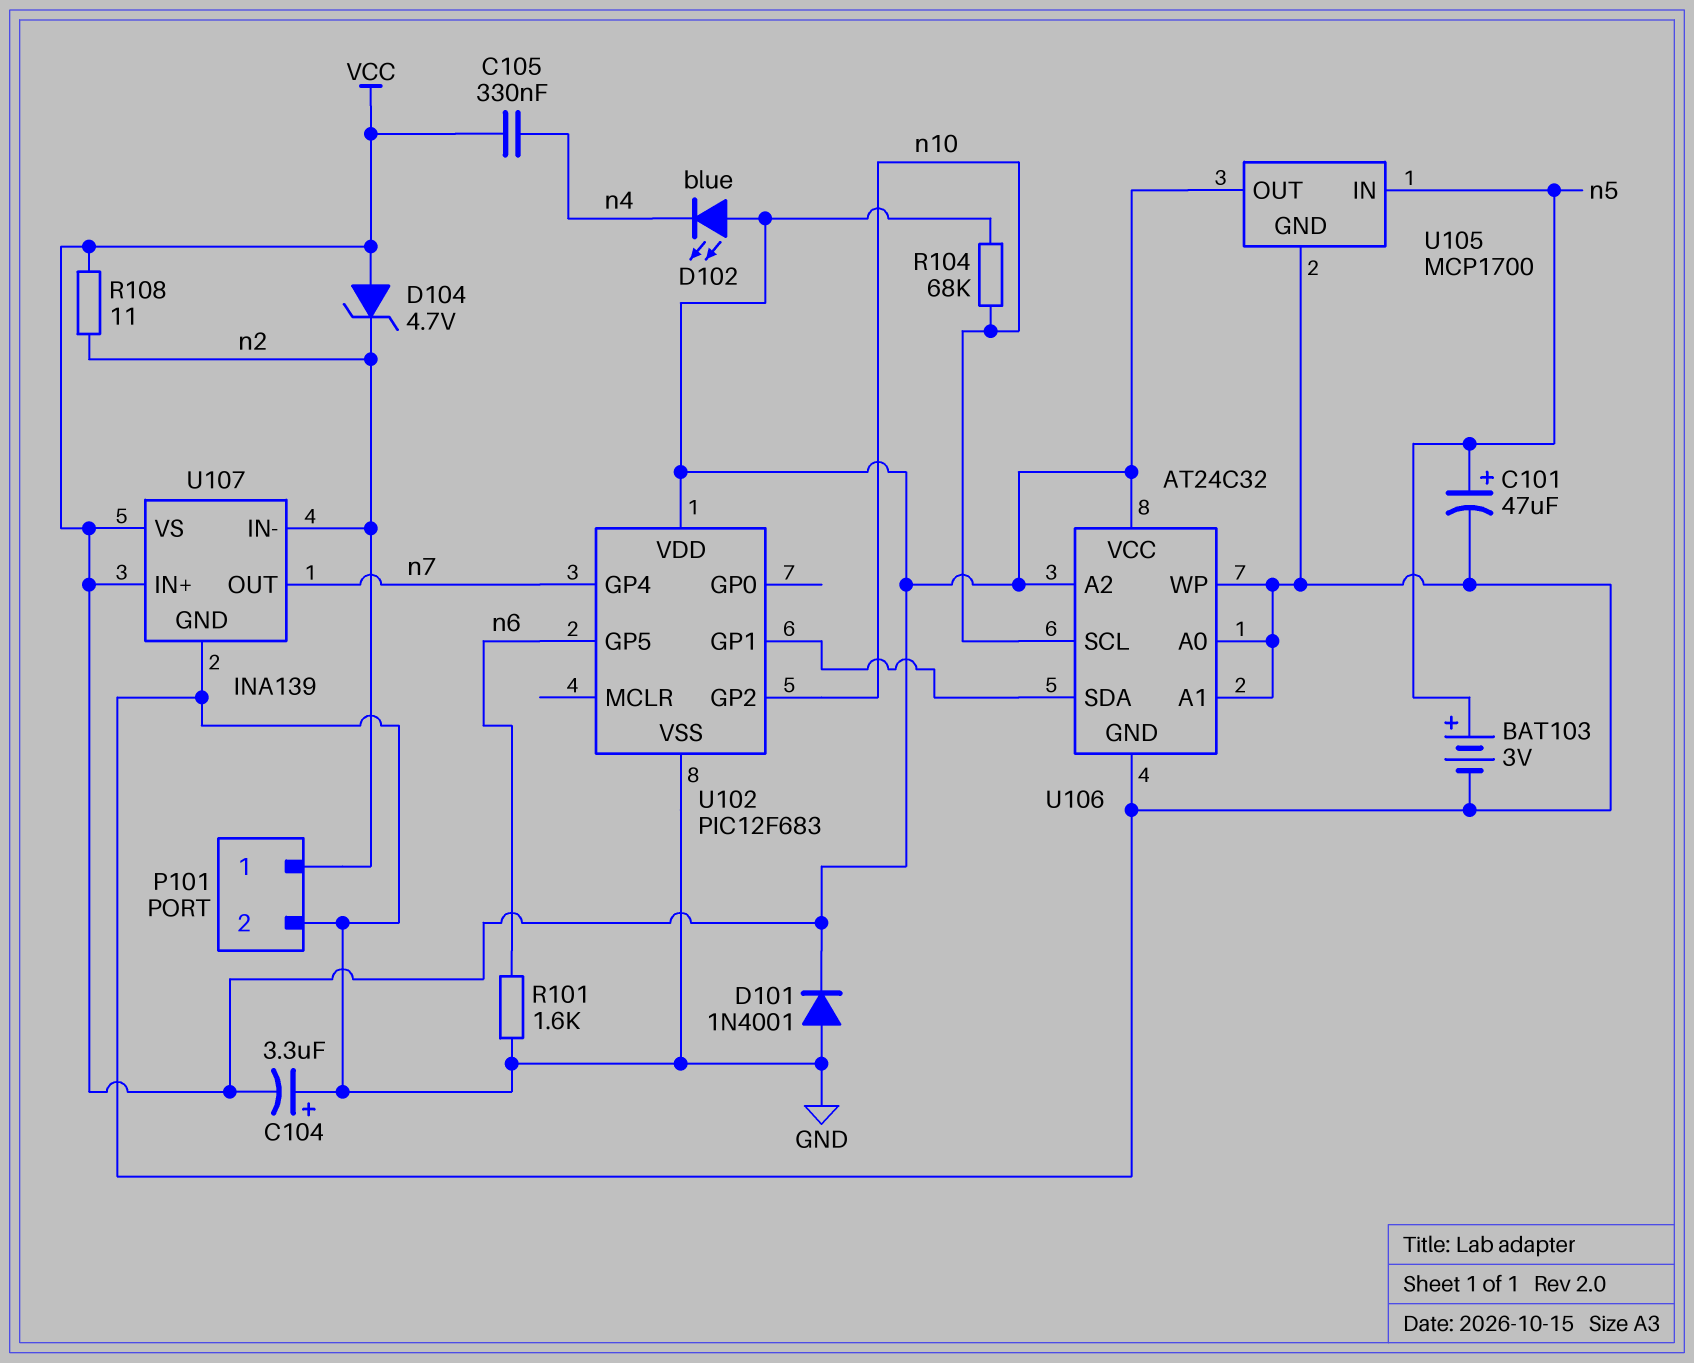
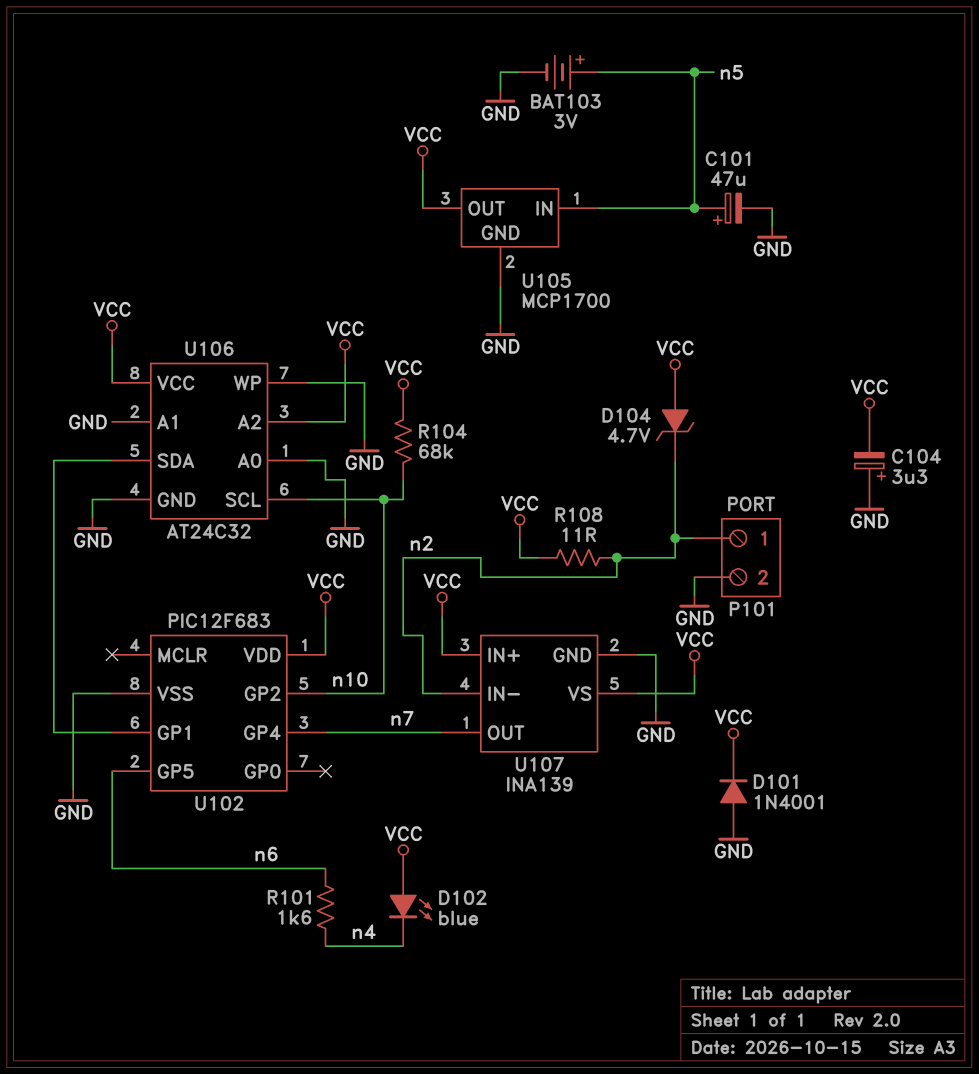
C105: 330nF (VCC, n4) -> none
R101: 1.6k (GND, n6) -> 1.6k (n4, n6)

